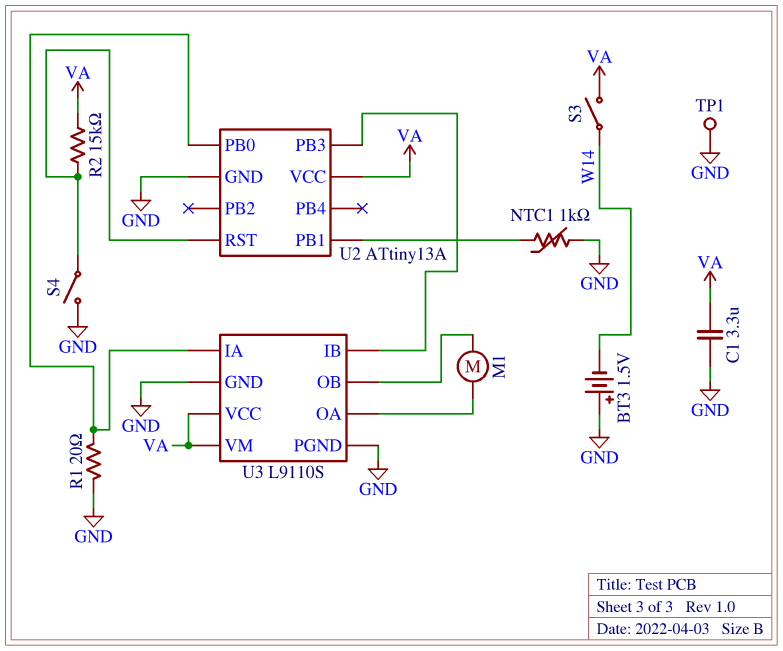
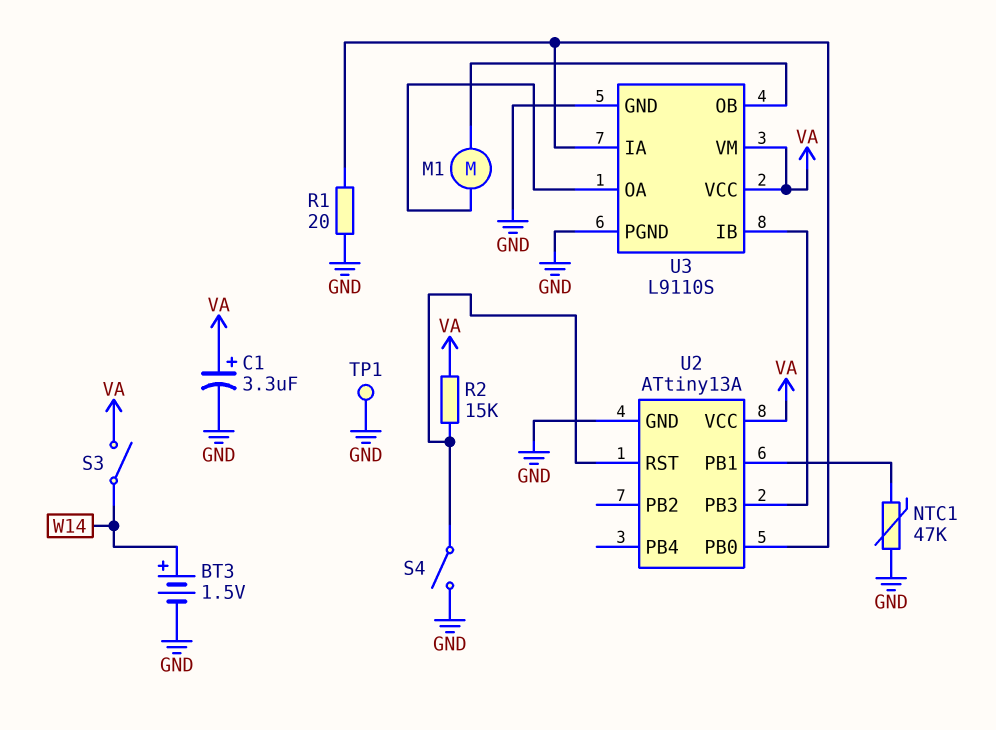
BT3: 1.5V (plus GND, minus W14) -> 1.5V (plus W14, minus GND)
C1: 3.3uF (GND, VA) -> 3.3uF (plus VA, minus GND)
NTC1: 1k (GND, U2/PB1) -> 47k (GND, U2/PB1)

